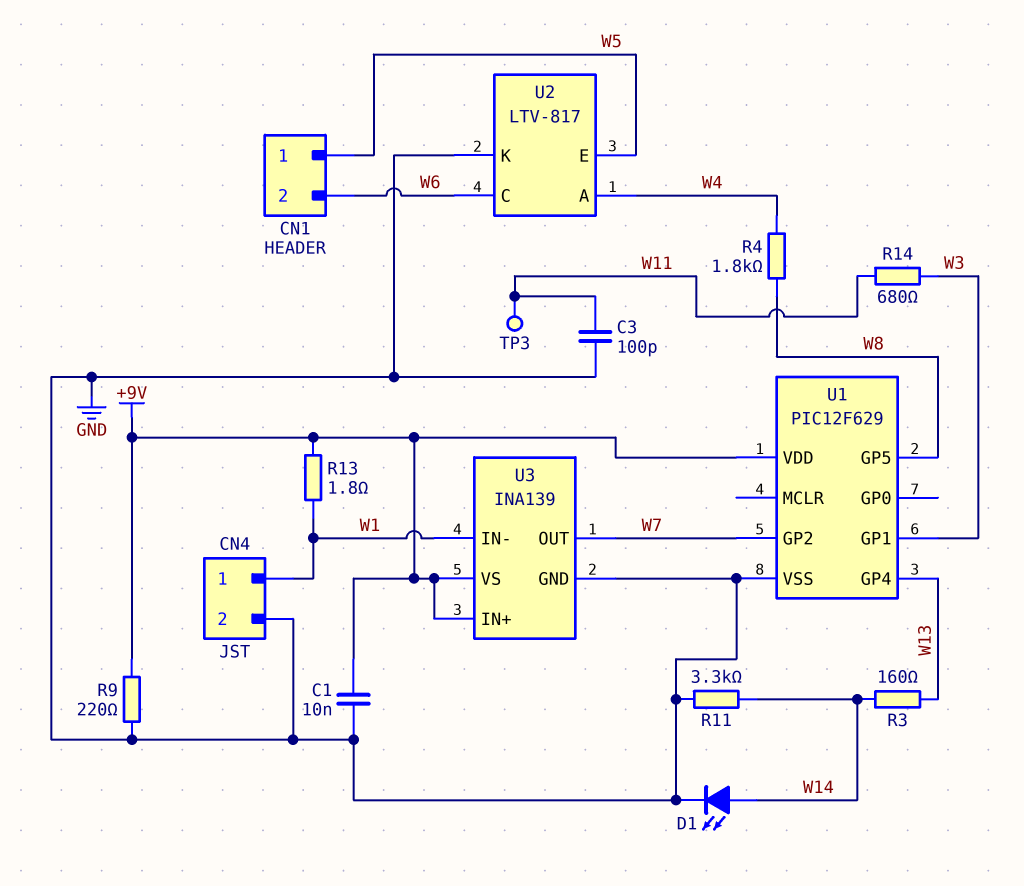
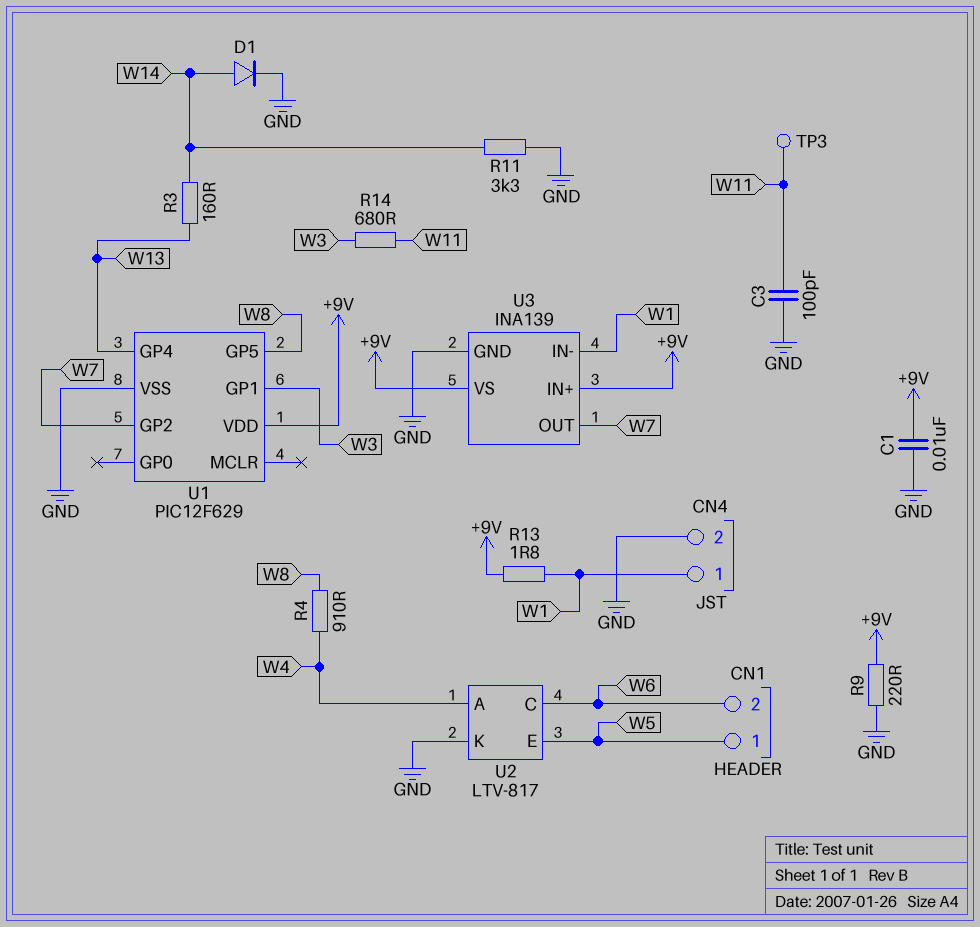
D1: LED (A W14, K GND) -> diode (A W14, K GND)
R4: 1.8k (W4, W8) -> 910 (W4, W8)

